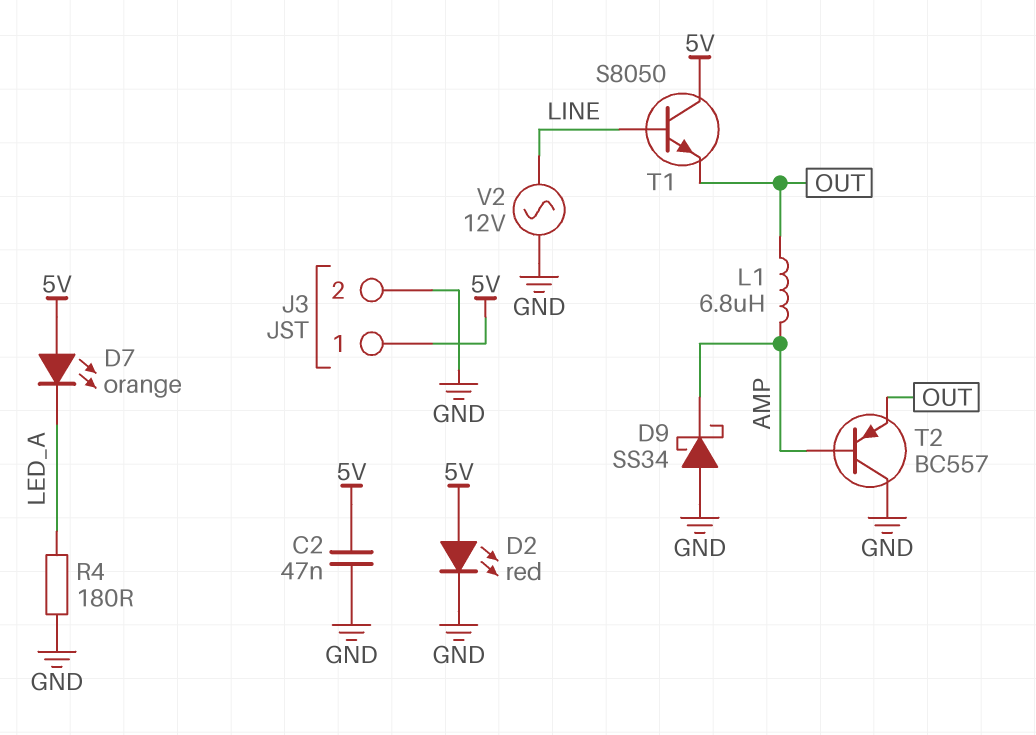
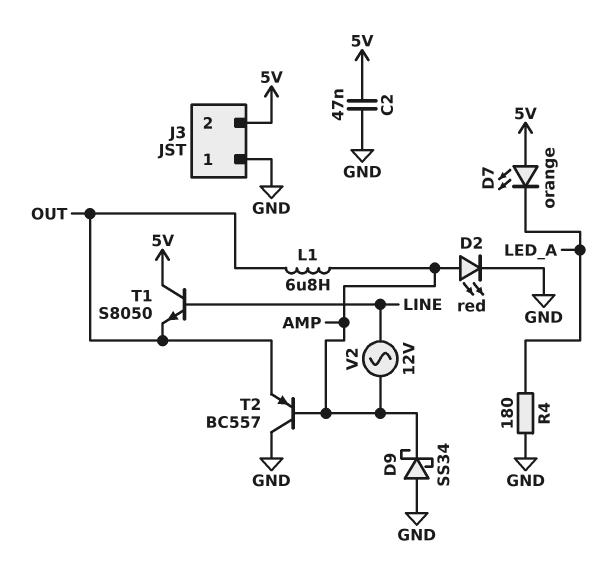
D2: LED red (A 5V, K GND) -> LED red (A AMP, K GND)
J3 pin 1: 5V -> GND
J3 pin 2: GND -> 5V
V2: AC 12V (GND, LINE) -> AC 12V (AMP, LINE)

